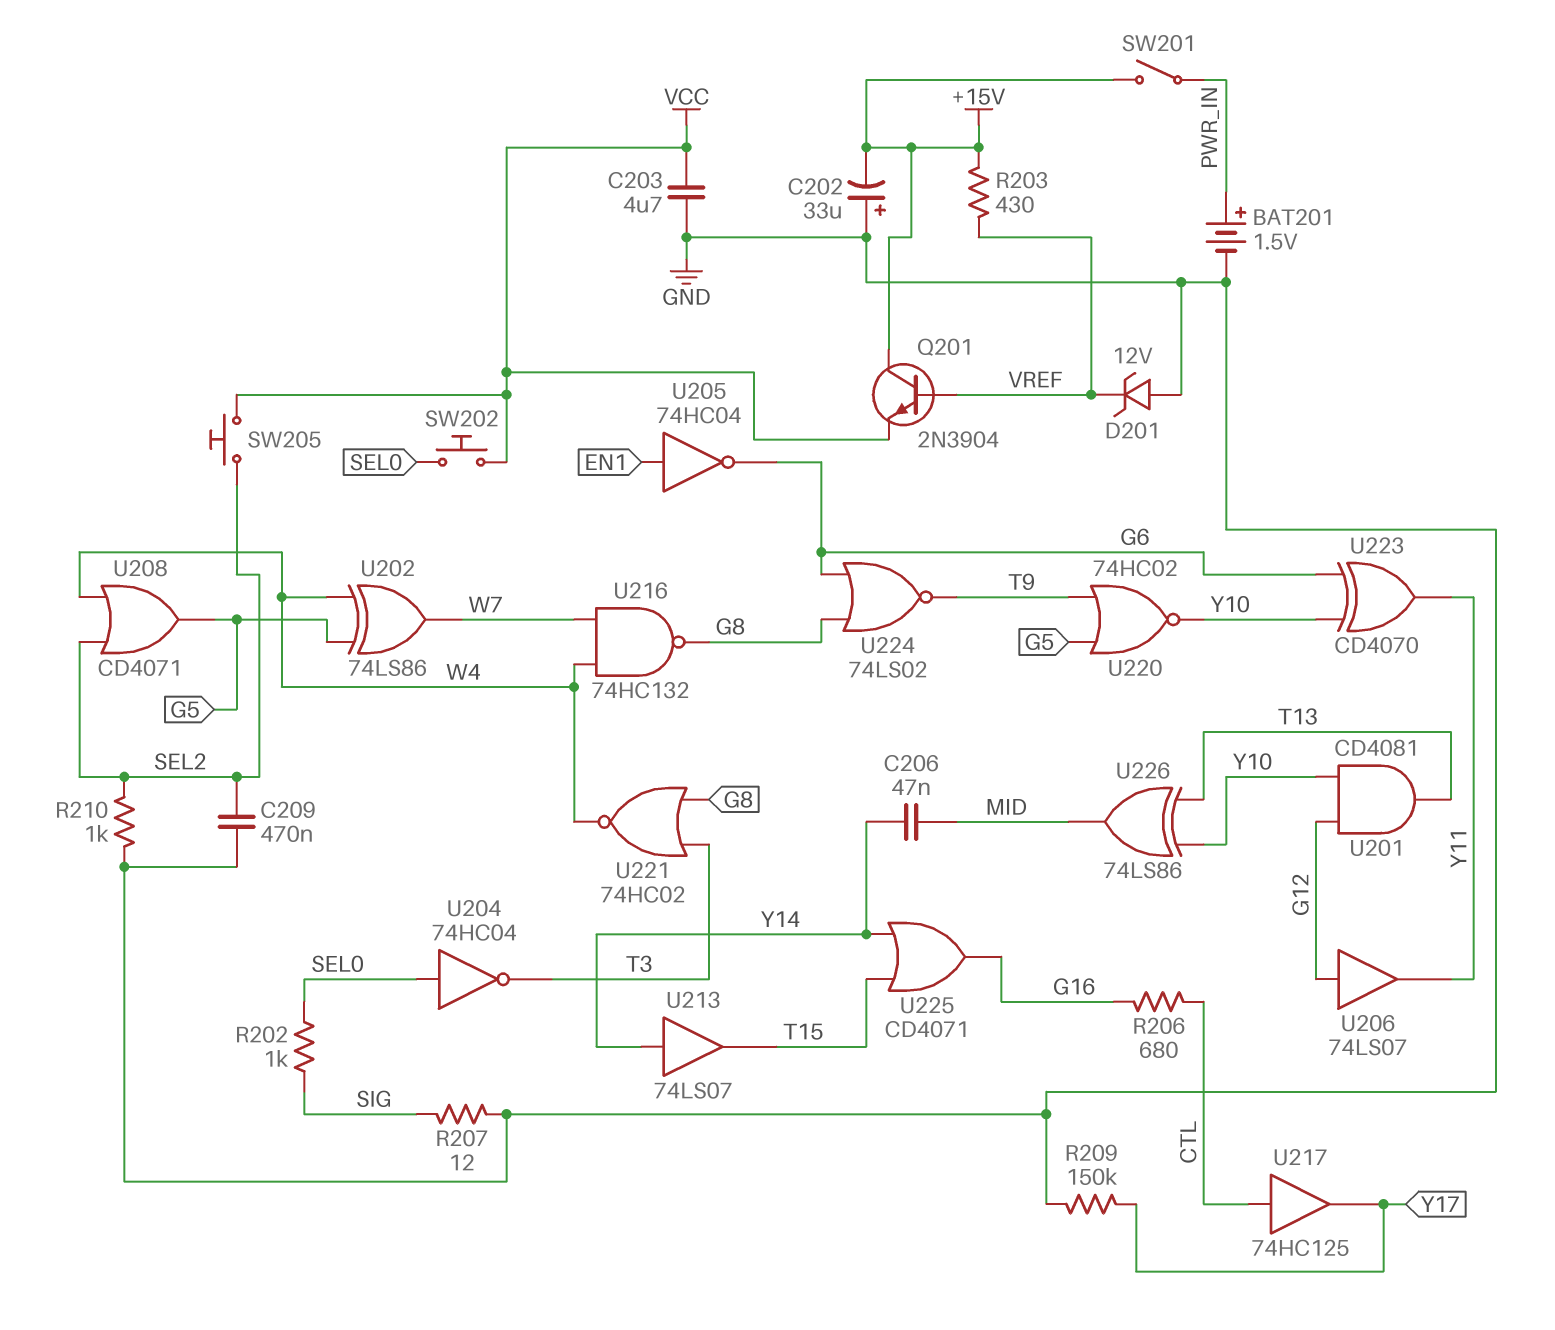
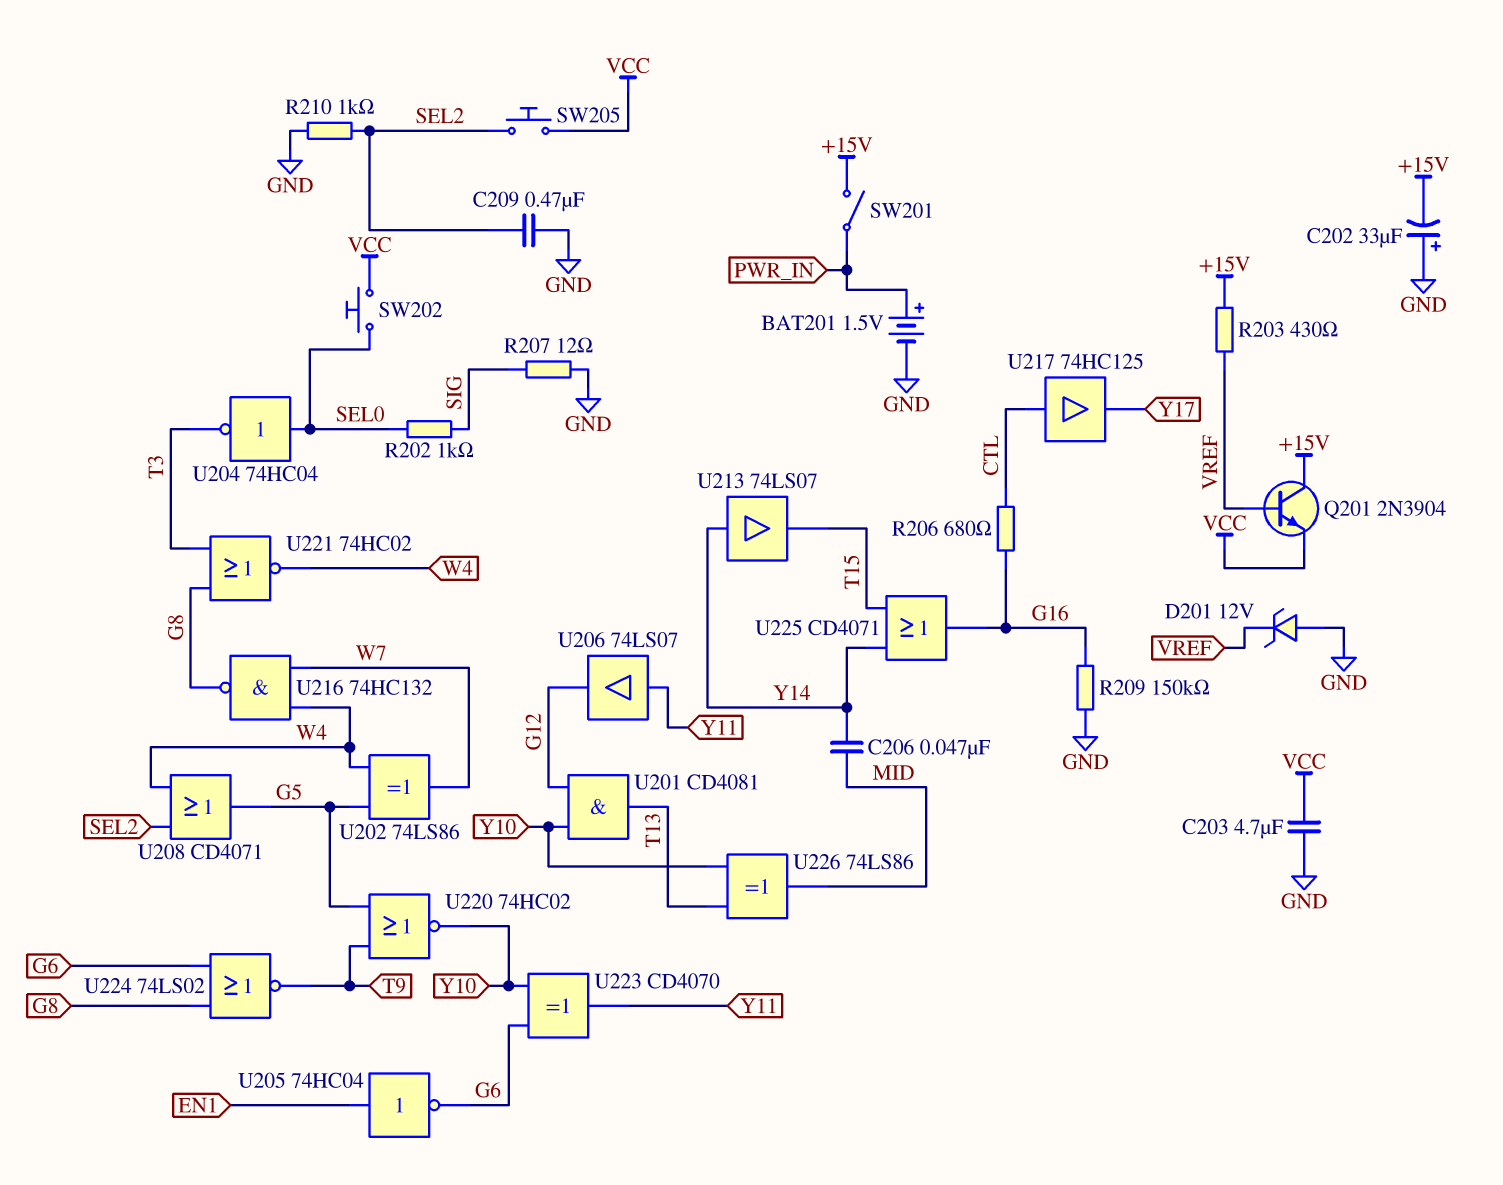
R209: 150k (GND, Y17) -> 150k (G16, GND)
U206: buffer 74LS07 (in G12, out Y11) -> buffer 74LS07 (in Y11, out G12)

